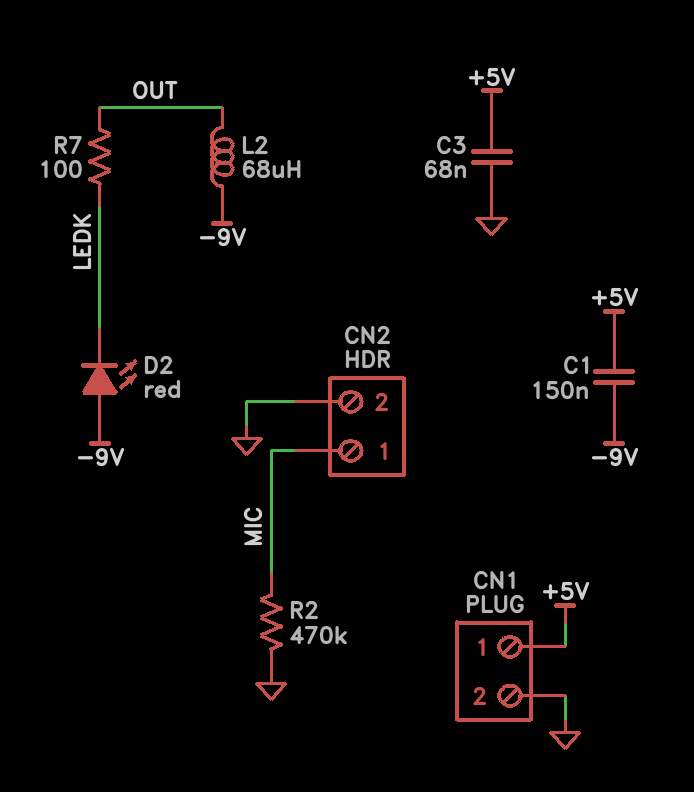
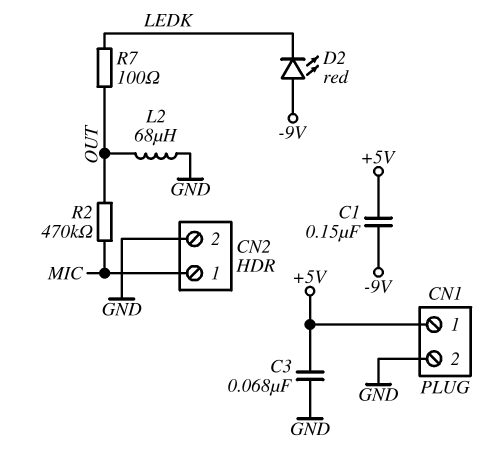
L2: 68uH (-9V, OUT) -> 68uH (GND, OUT)
R2: 470k (GND, MIC) -> 470k (MIC, OUT)

